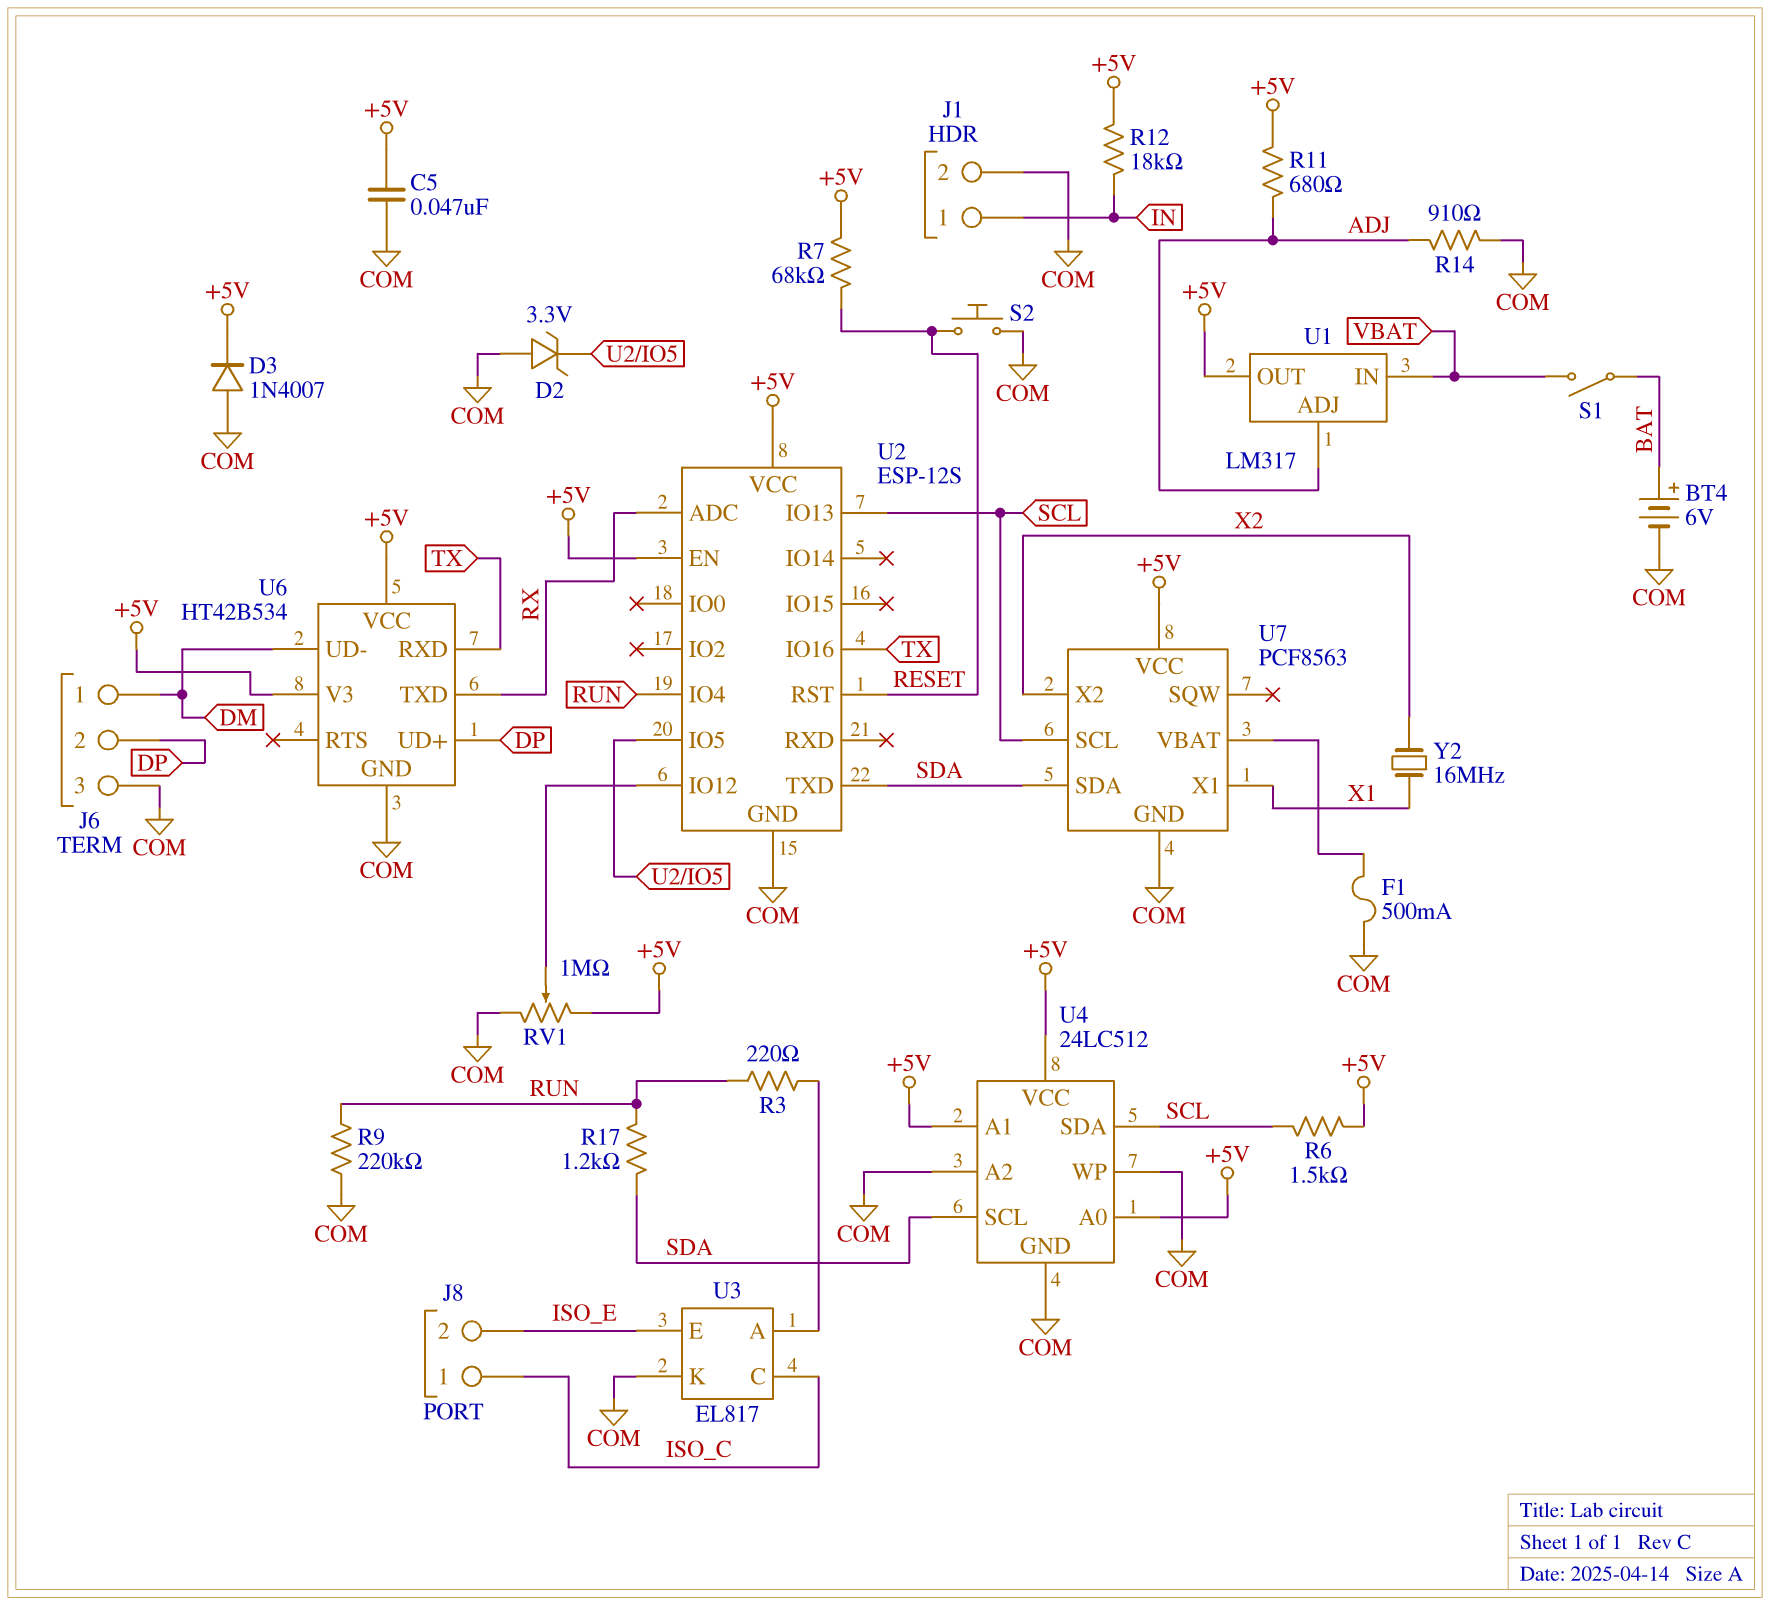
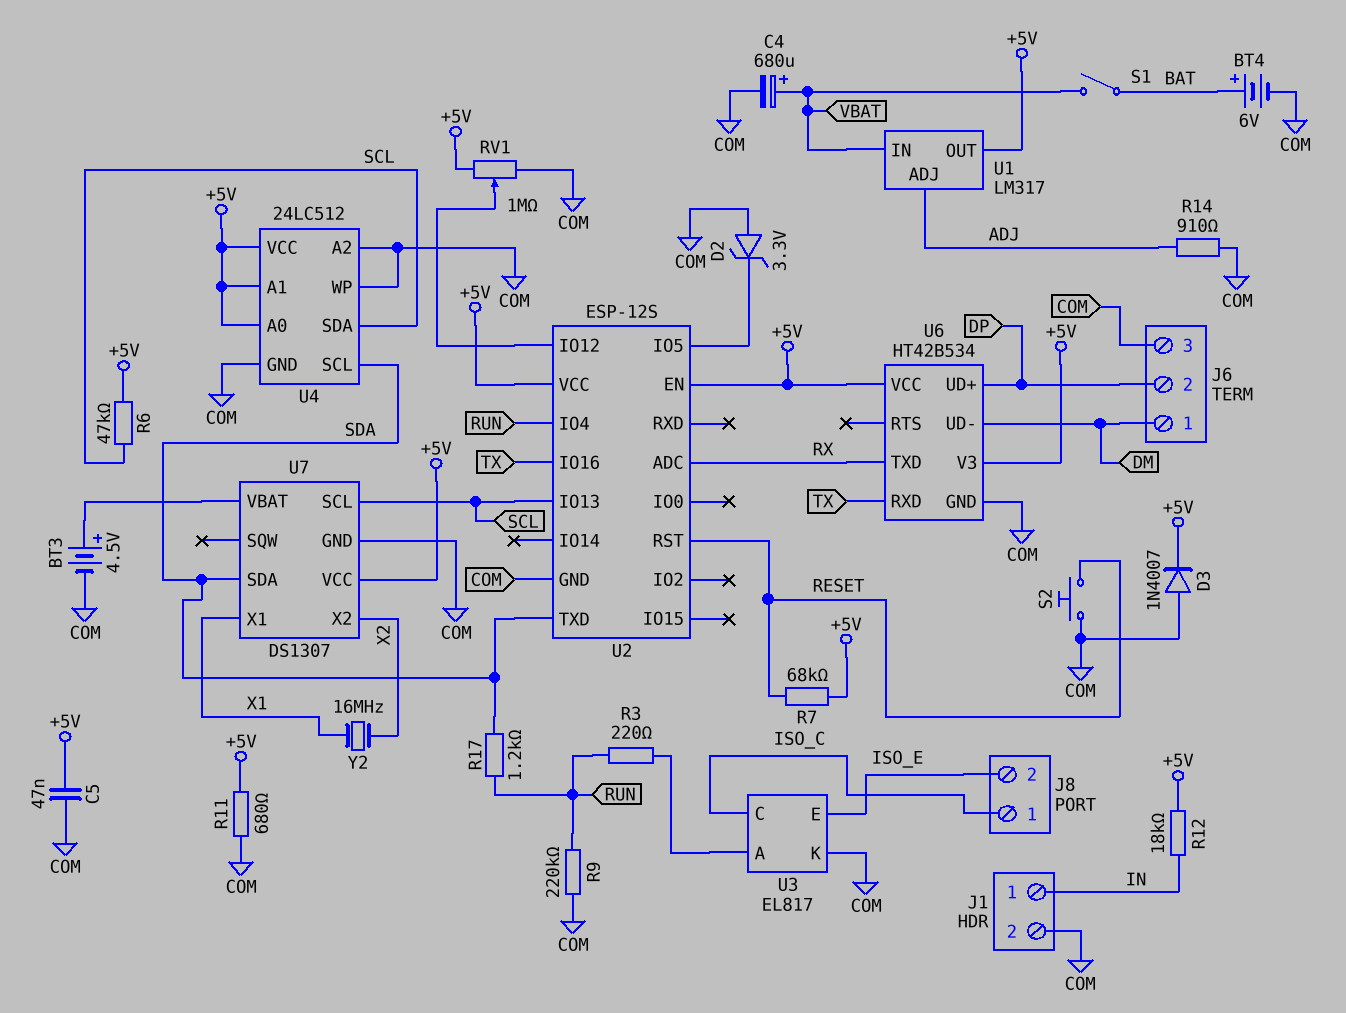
BT3: none -> 4.5V (plus U7/VBAT, minus COM)
C4: none -> 680uF (plus VBAT, minus COM)
F1: 500mA (COM, U7/VBAT) -> none
R6: 1.5k (+5V, SCL) -> 47k (+5V, SCL)
R11: 680 (+5V, ADJ) -> 680 (+5V, COM)
U7: PCF8563 -> DS1307

